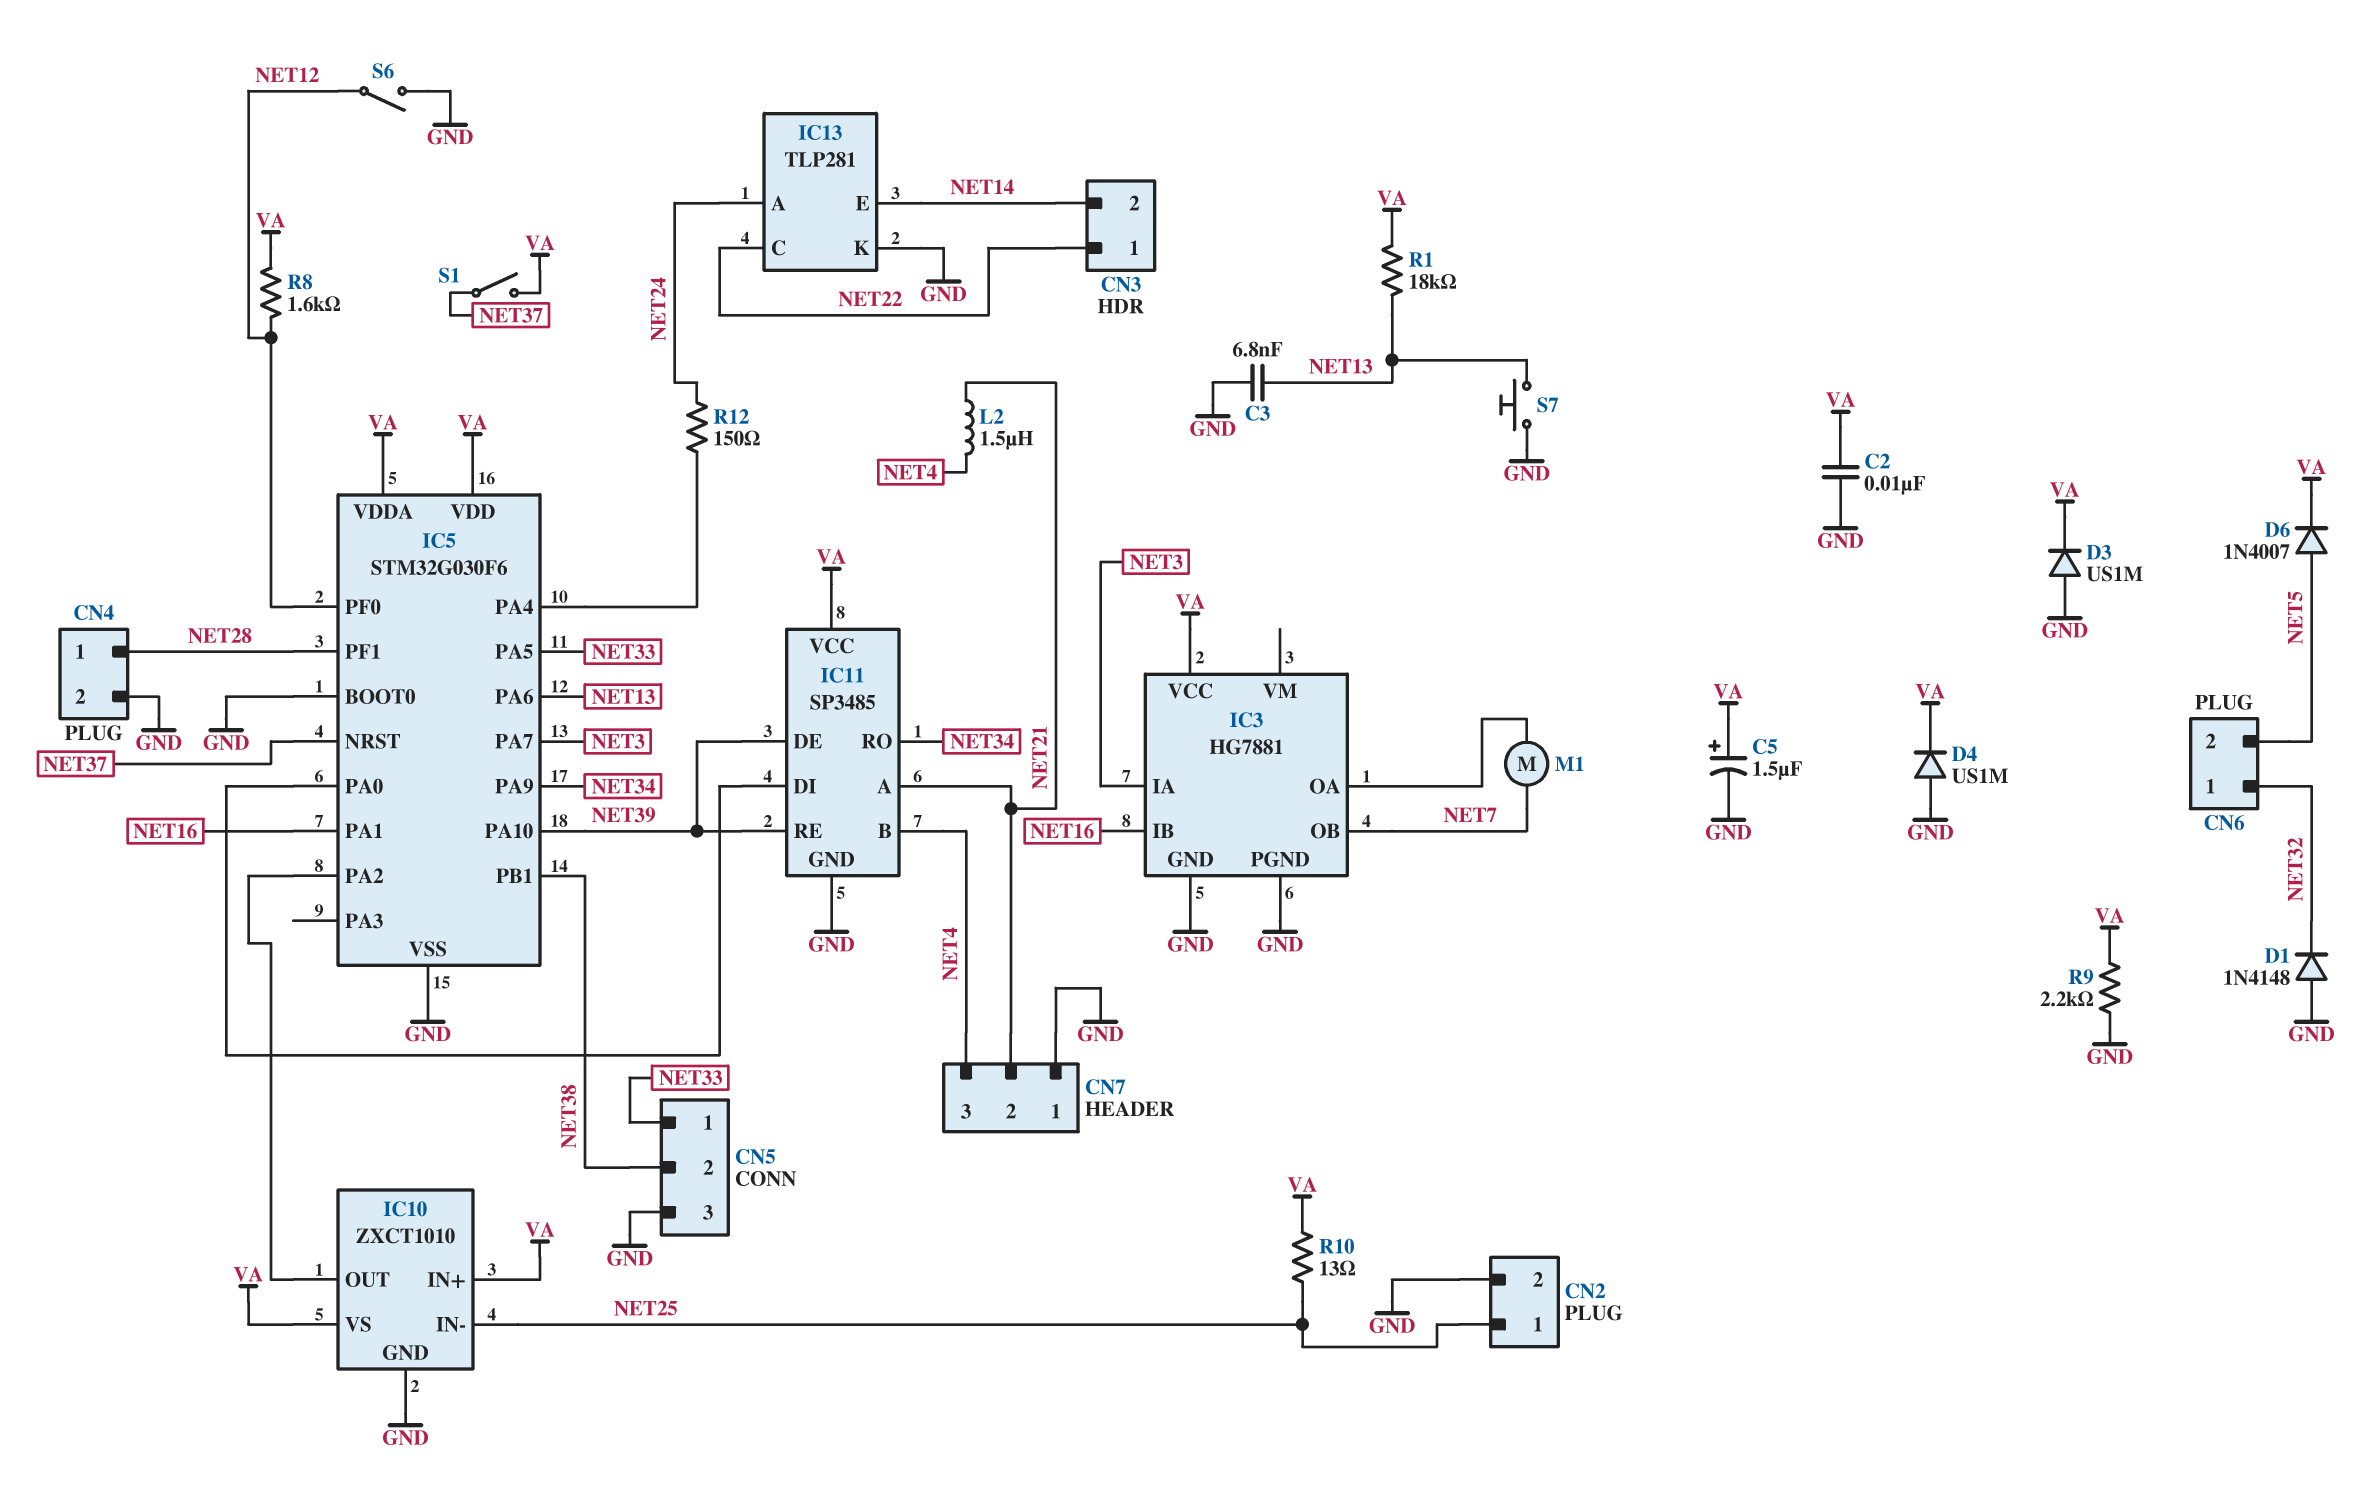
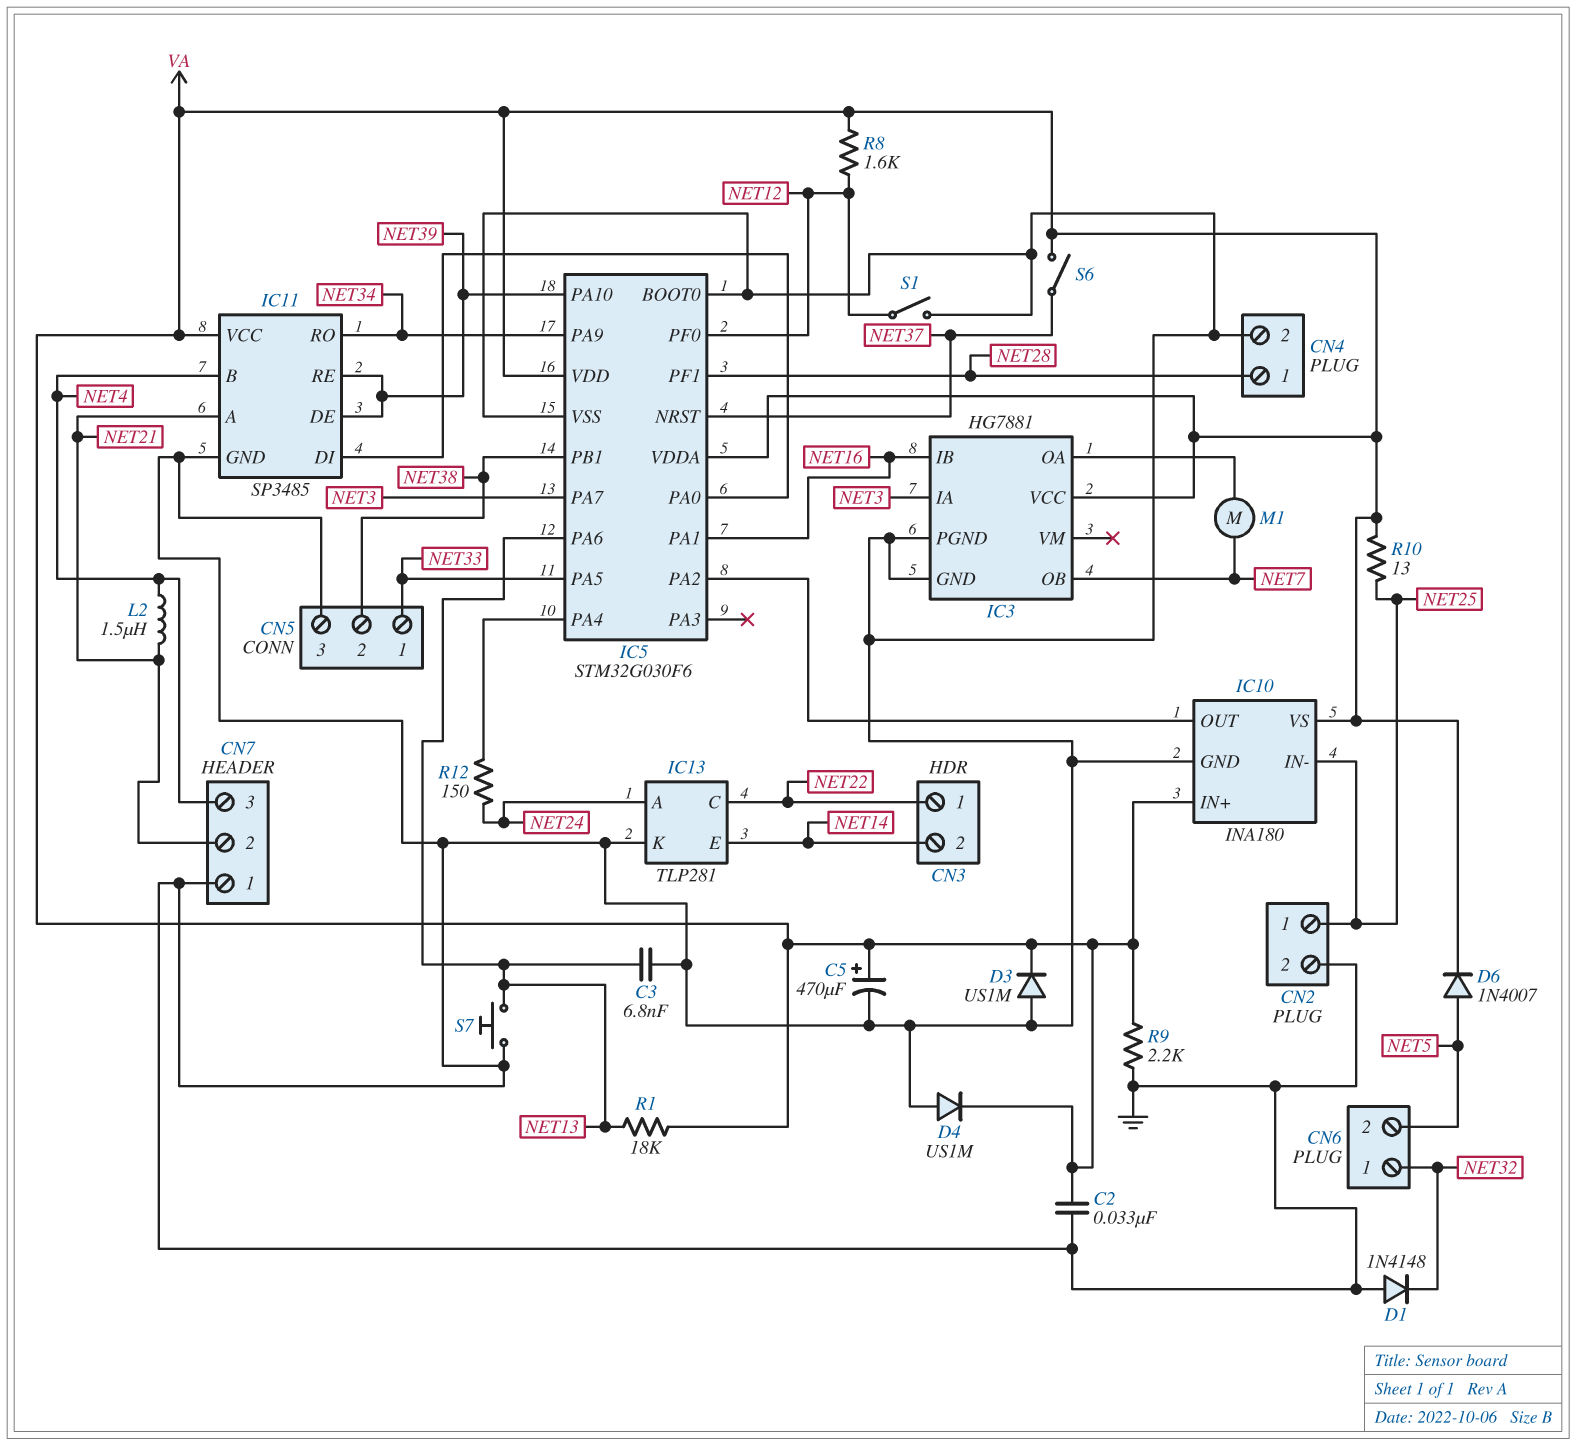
C2: 10nF (GND, VA) -> 33nF (GND, VA)
C5: 1.5uF (plus VA, minus GND) -> 470uF (plus VA, minus GND)
IC10: ZXCT1010 -> INA180
S1: switch (NET37, VA) -> switch (GND, NET12)
S6: switch (GND, NET12) -> switch (NET37, VA)

